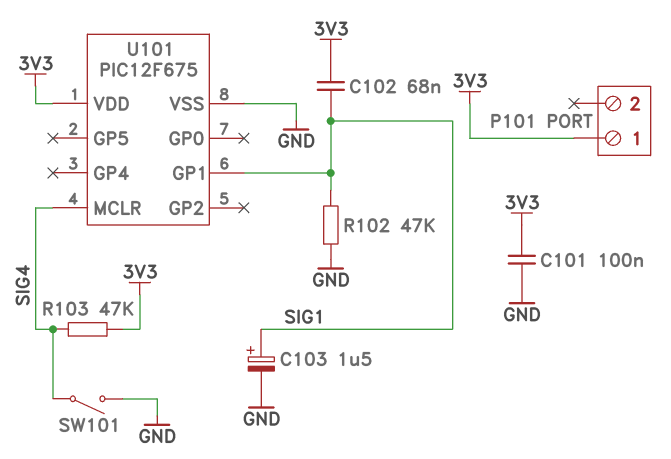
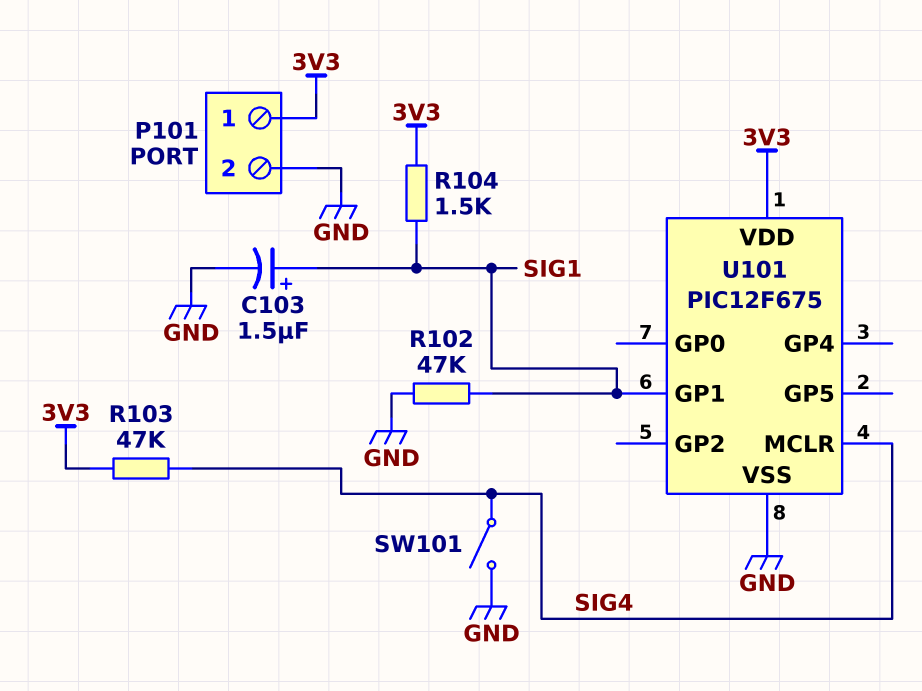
C101: 100nF (3V3, GND) -> none
C102: 68nF (3V3, SIG1) -> none
P101 pin 2: none -> GND
R104: none -> 1.5k (3V3, SIG1)

